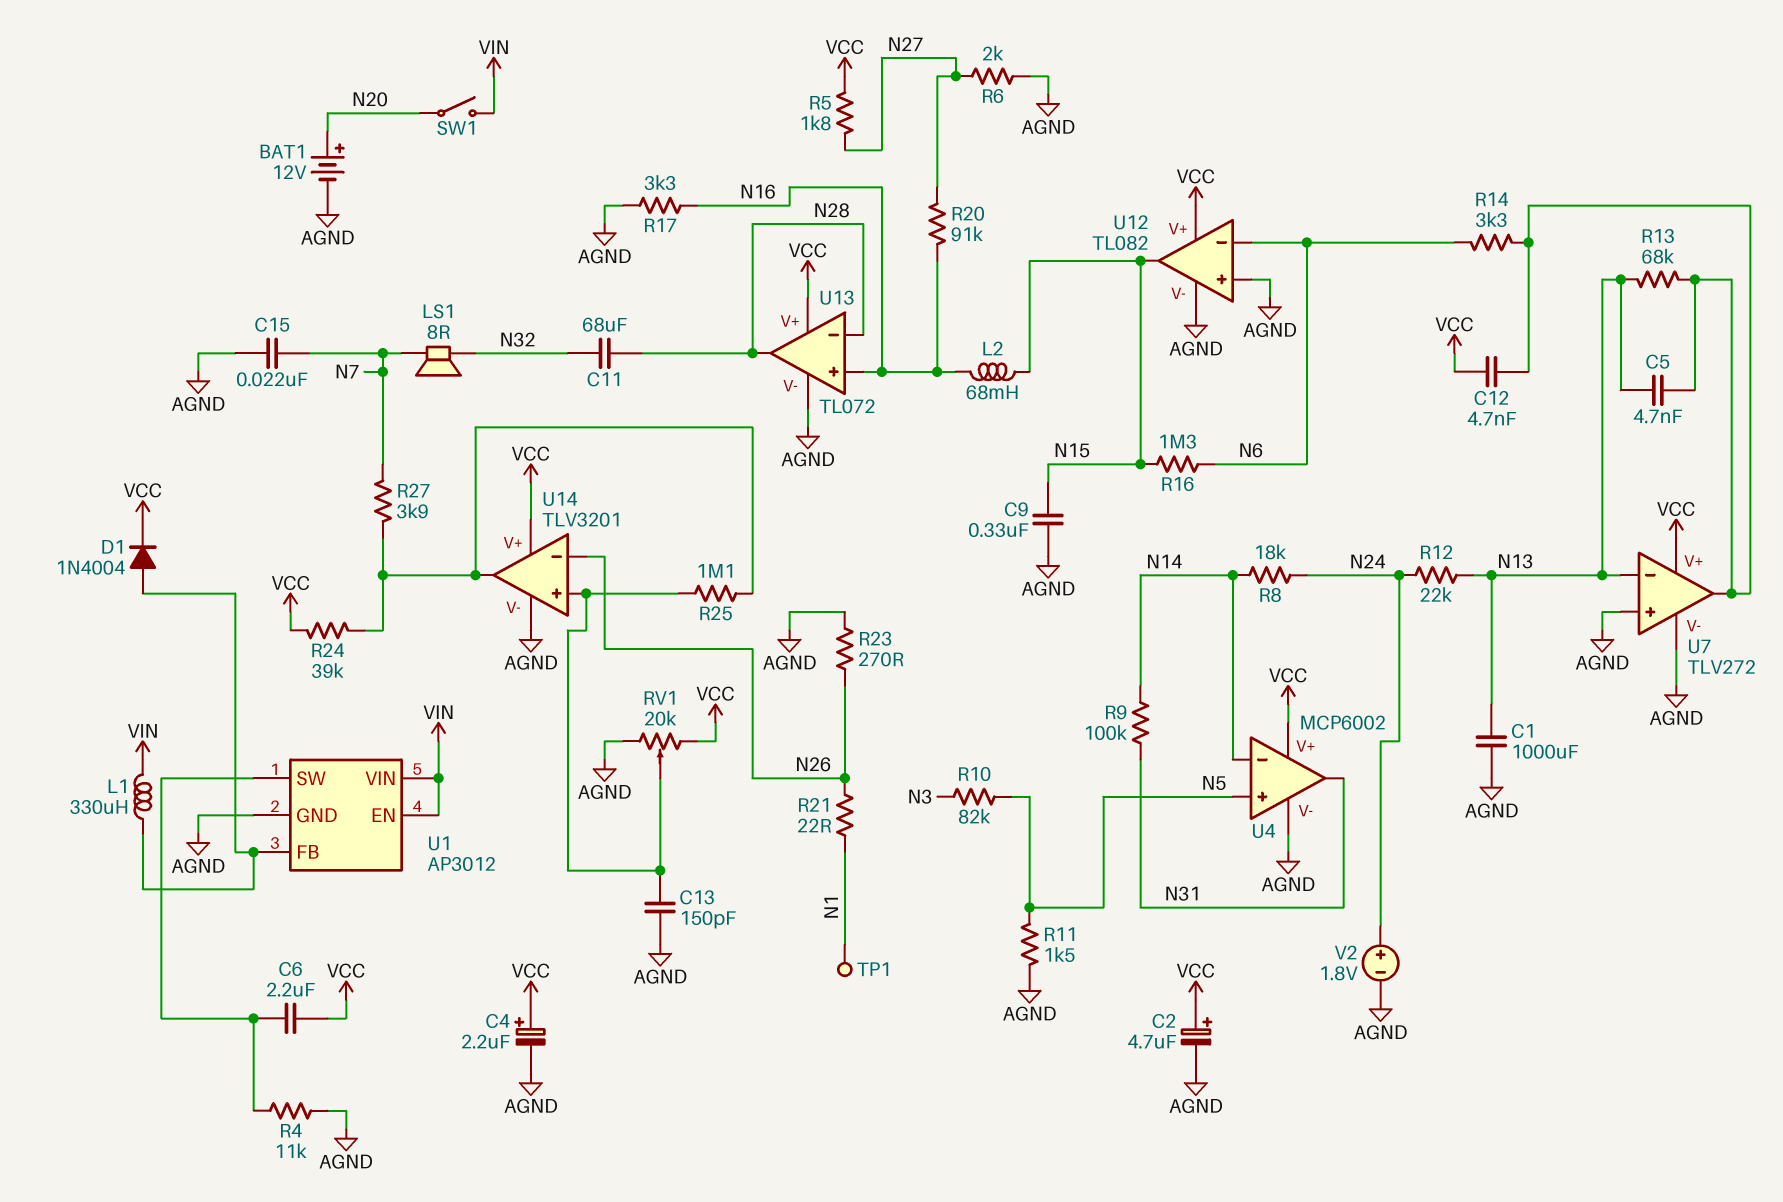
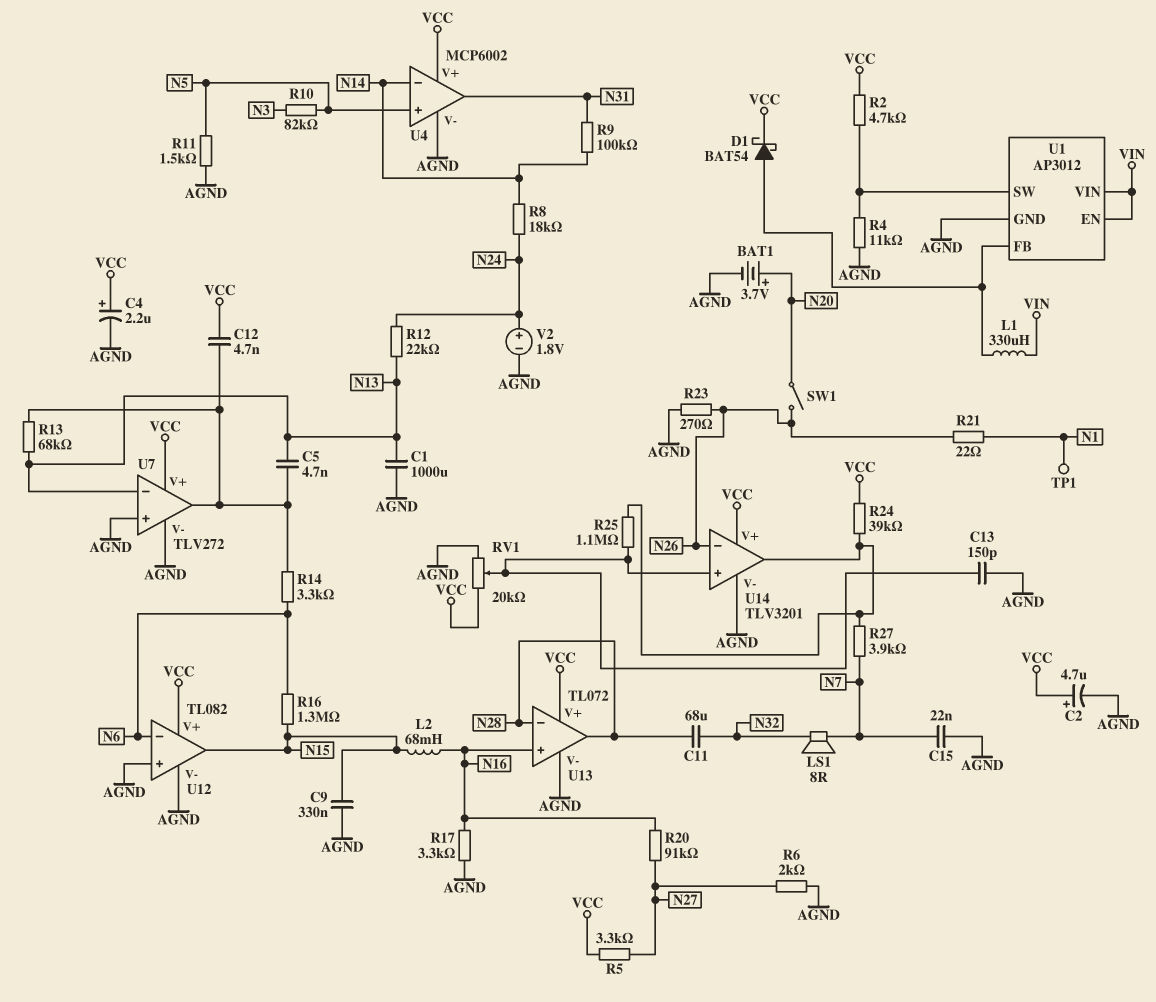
BAT1: 12V (plus N20, minus AGND) -> 3.7V (plus N20, minus AGND)
C6: 2.2uF (U1/SW, VCC) -> none
D1: diode 1N4004 (A U1/FB, K VCC) -> schottky BAT54 (A U1/FB, K VCC)
R2: none -> 4.7k (U1/SW, VCC)
R5: 1.8k (N27, VCC) -> 3.3k (N27, VCC)
SW1: switch (N20, VIN) -> switch (N20, N26)

